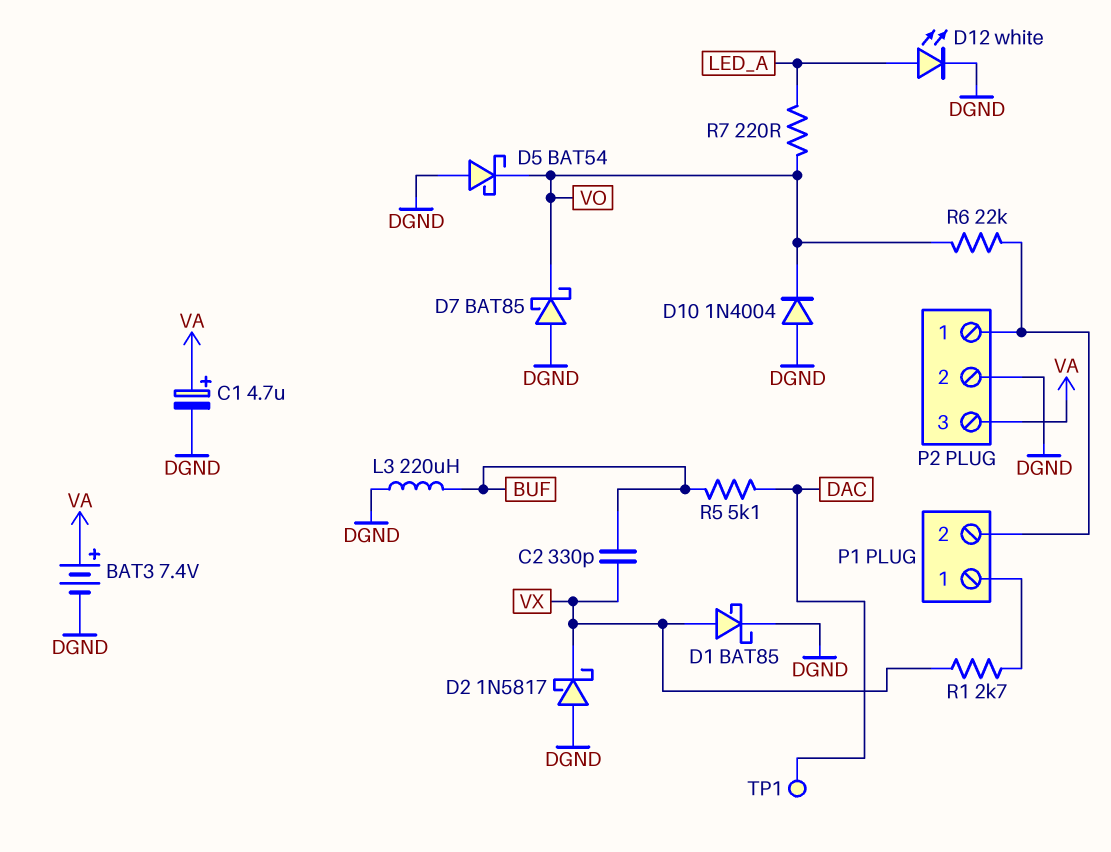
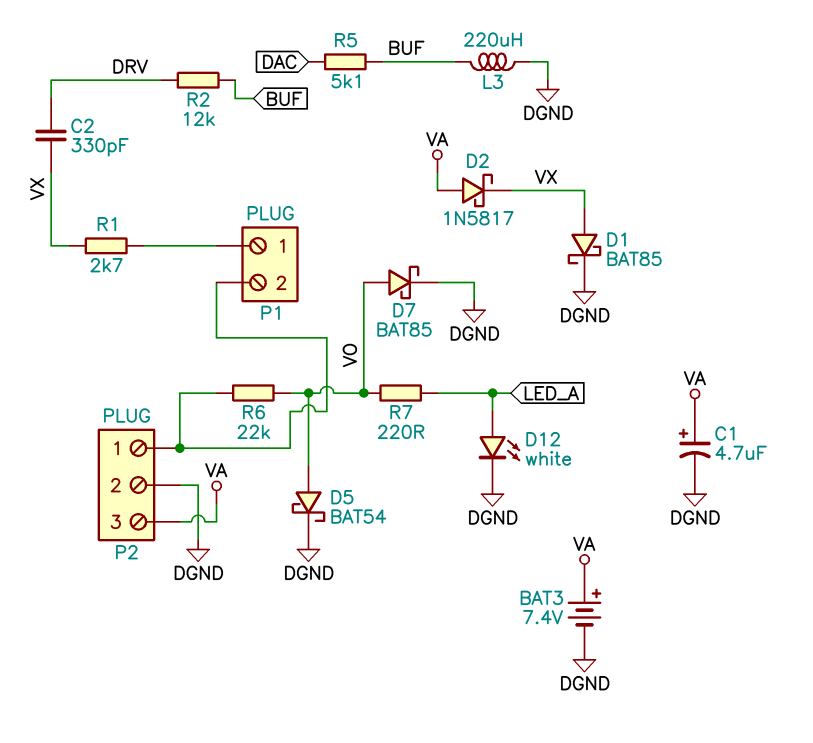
C2: 330pF (BUF, VX) -> 330pF (DRV, VX)
D2: schottky 1N5817 (A DGND, K VX) -> schottky 1N5817 (A VA, K VX)
D5: schottky BAT54 (A DGND, K VO) -> schottky BAT54 (A VO, K DGND)
D7: schottky BAT85 (A DGND, K VO) -> schottky BAT85 (A VO, K DGND)
D10: diode 1N4004 (A DGND, K VO) -> none
R2: none -> 12k (BUF, DRV)
TP1: test point (DAC) -> none

